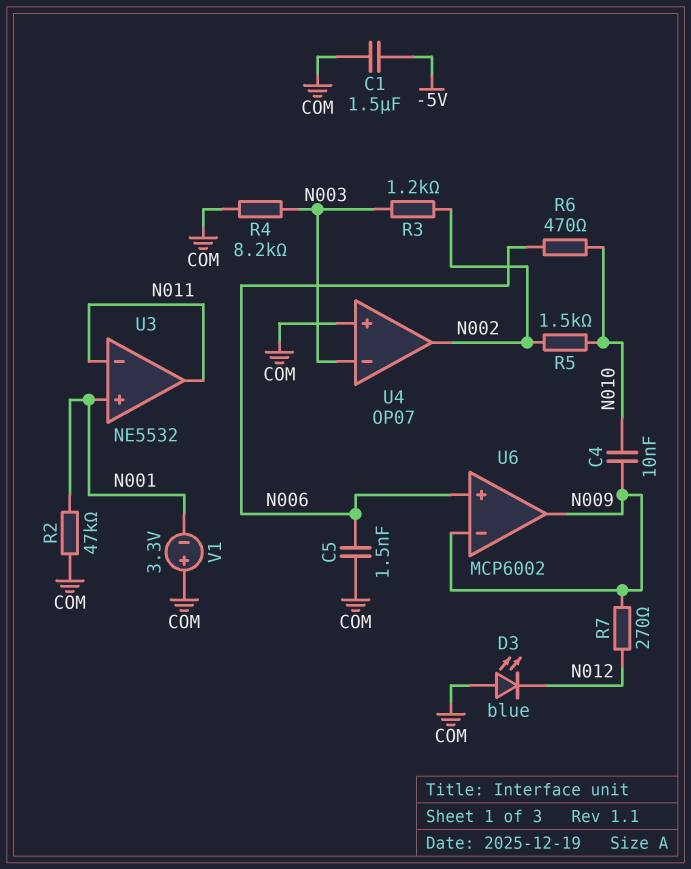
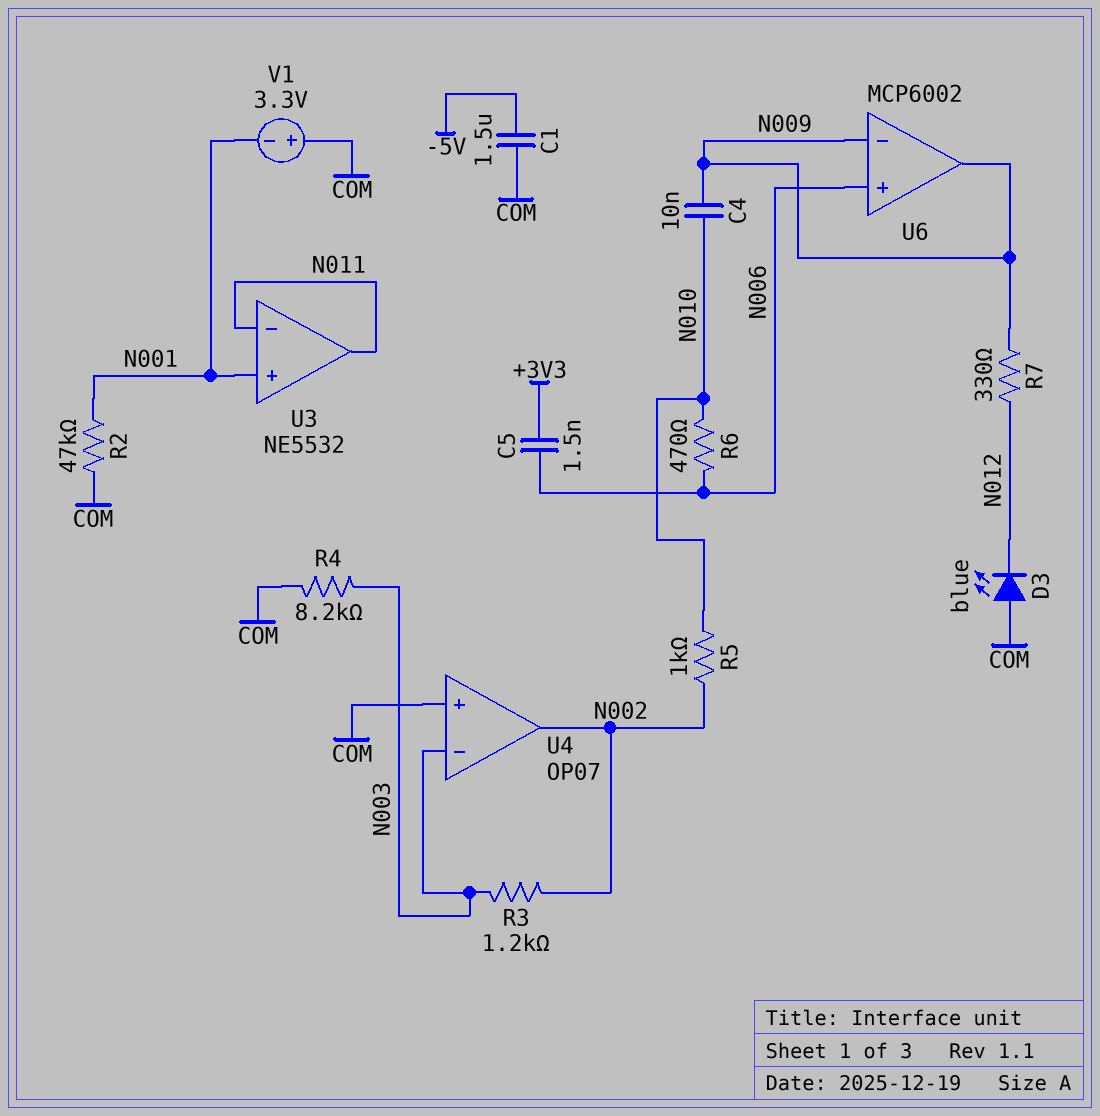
C5: 1.5nF (COM, N006) -> 1.5nF (+3V3, N006)
R5: 1.5k (N002, N010) -> 1k (N002, N010)
R7: 270 (N009, N012) -> 330 (N009, N012)

